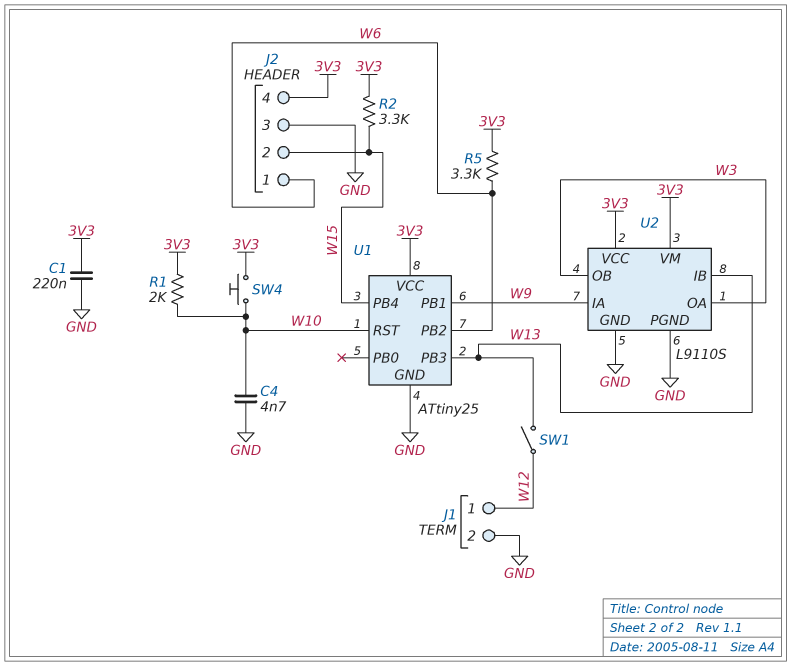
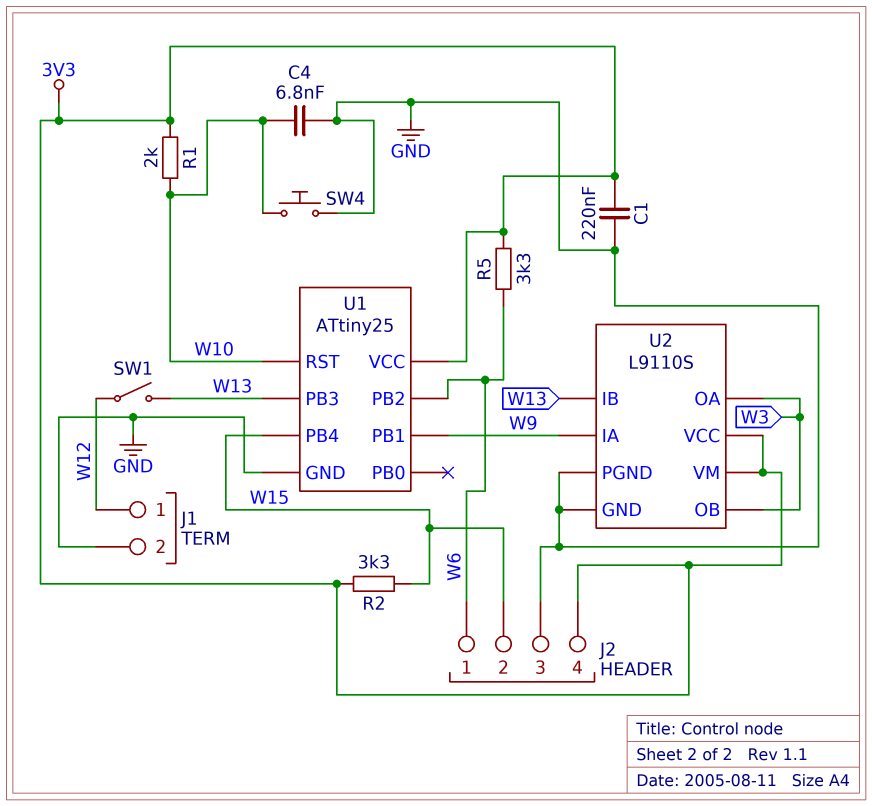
C4: 4.7nF (GND, W10) -> 6.8nF (GND, W10)
SW4: button (3V3, W10) -> button (GND, W10)

